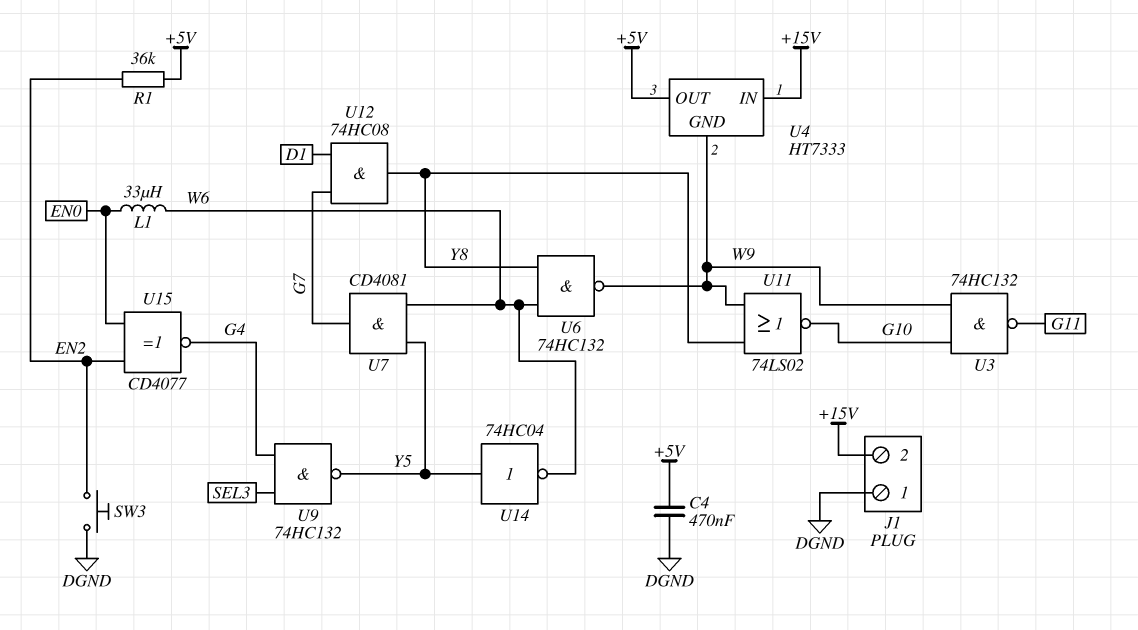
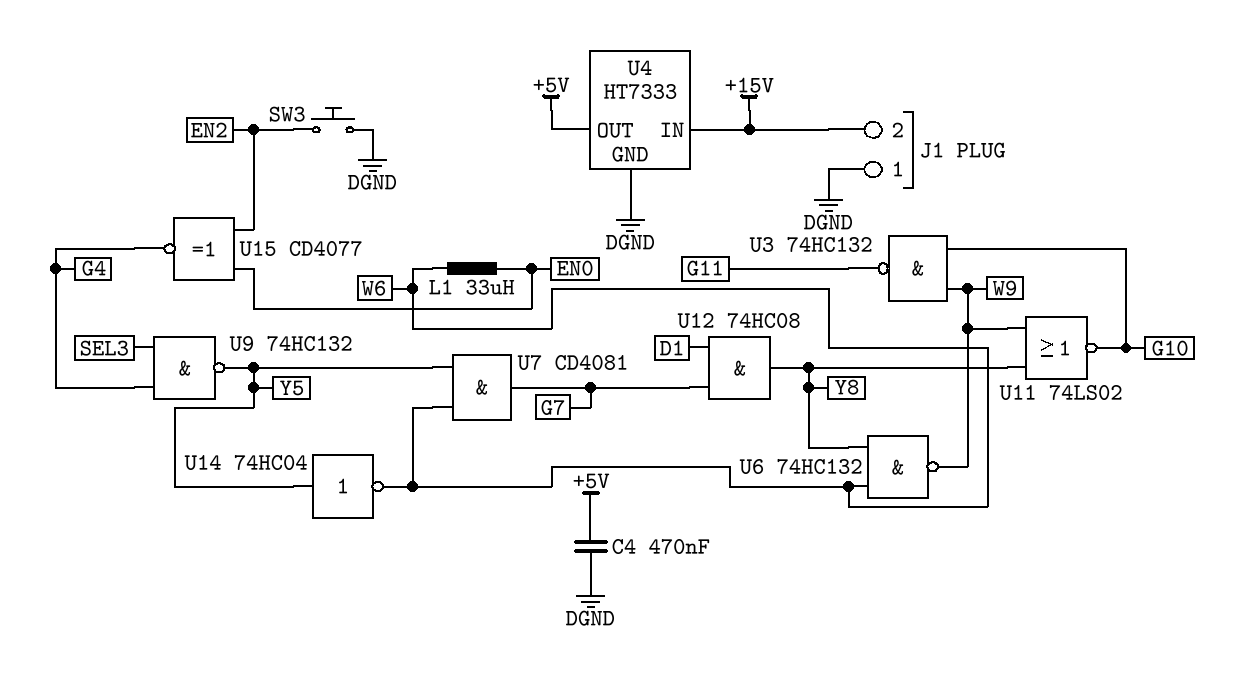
R1: 36k (+5V, EN2) -> none
U4 pin GND: W9 -> DGND

